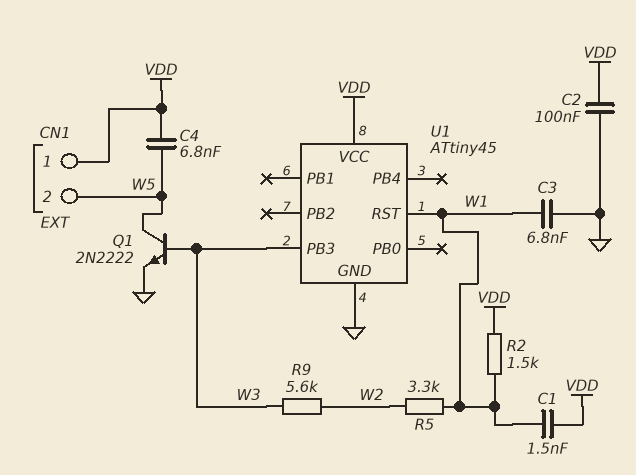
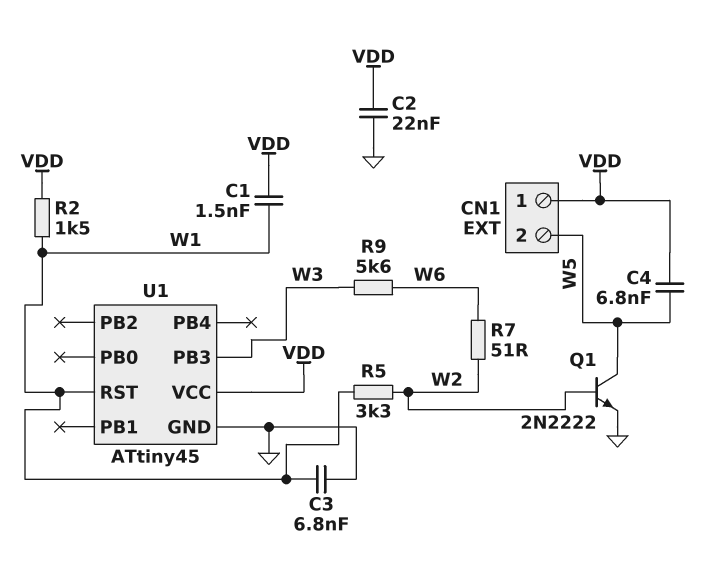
C2: 100nF (GND, VDD) -> 22nF (GND, VDD)
Q1: NPN 2N2222 (B W3, C W5, E GND) -> NPN 2N2222 (B W2, C W5, E GND)
R7: none -> 51 (W2, W6)
R9: 5.6k (W2, W3) -> 5.6k (W3, W6)

